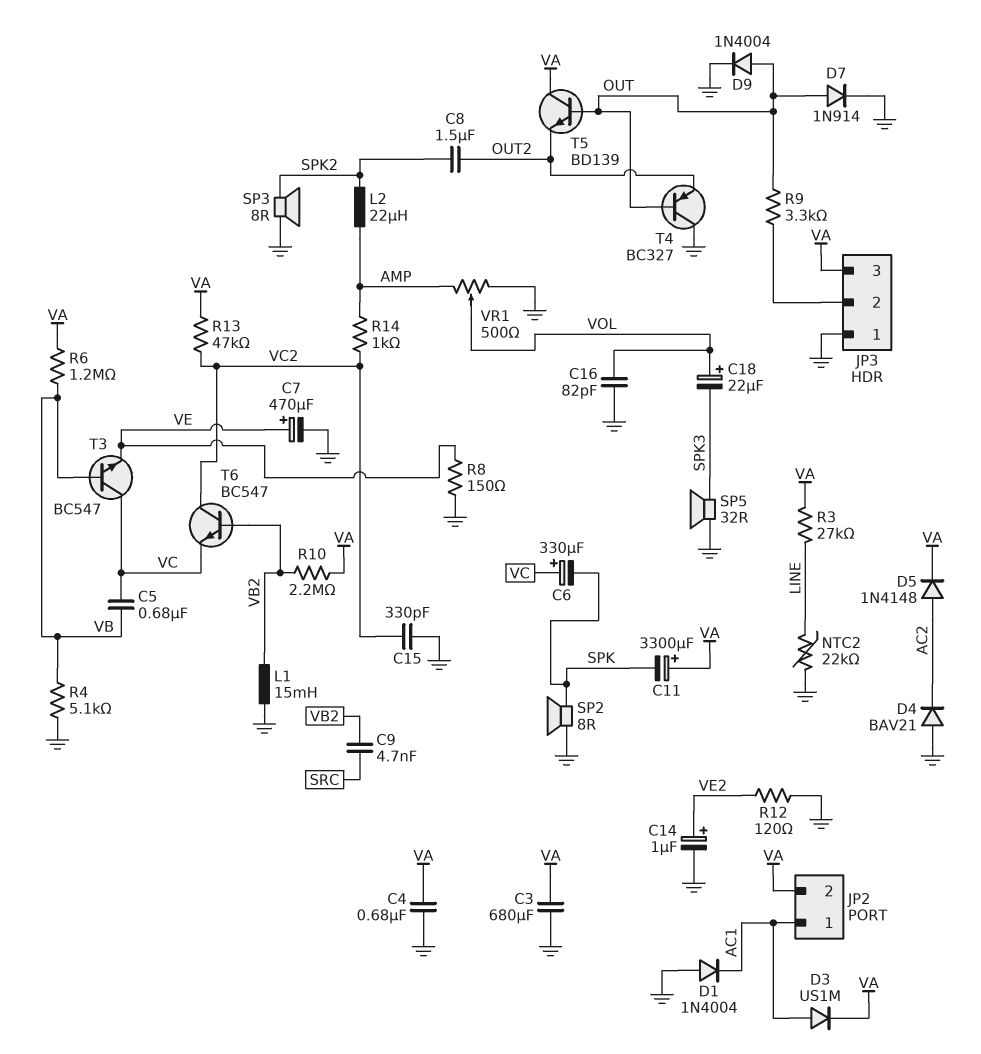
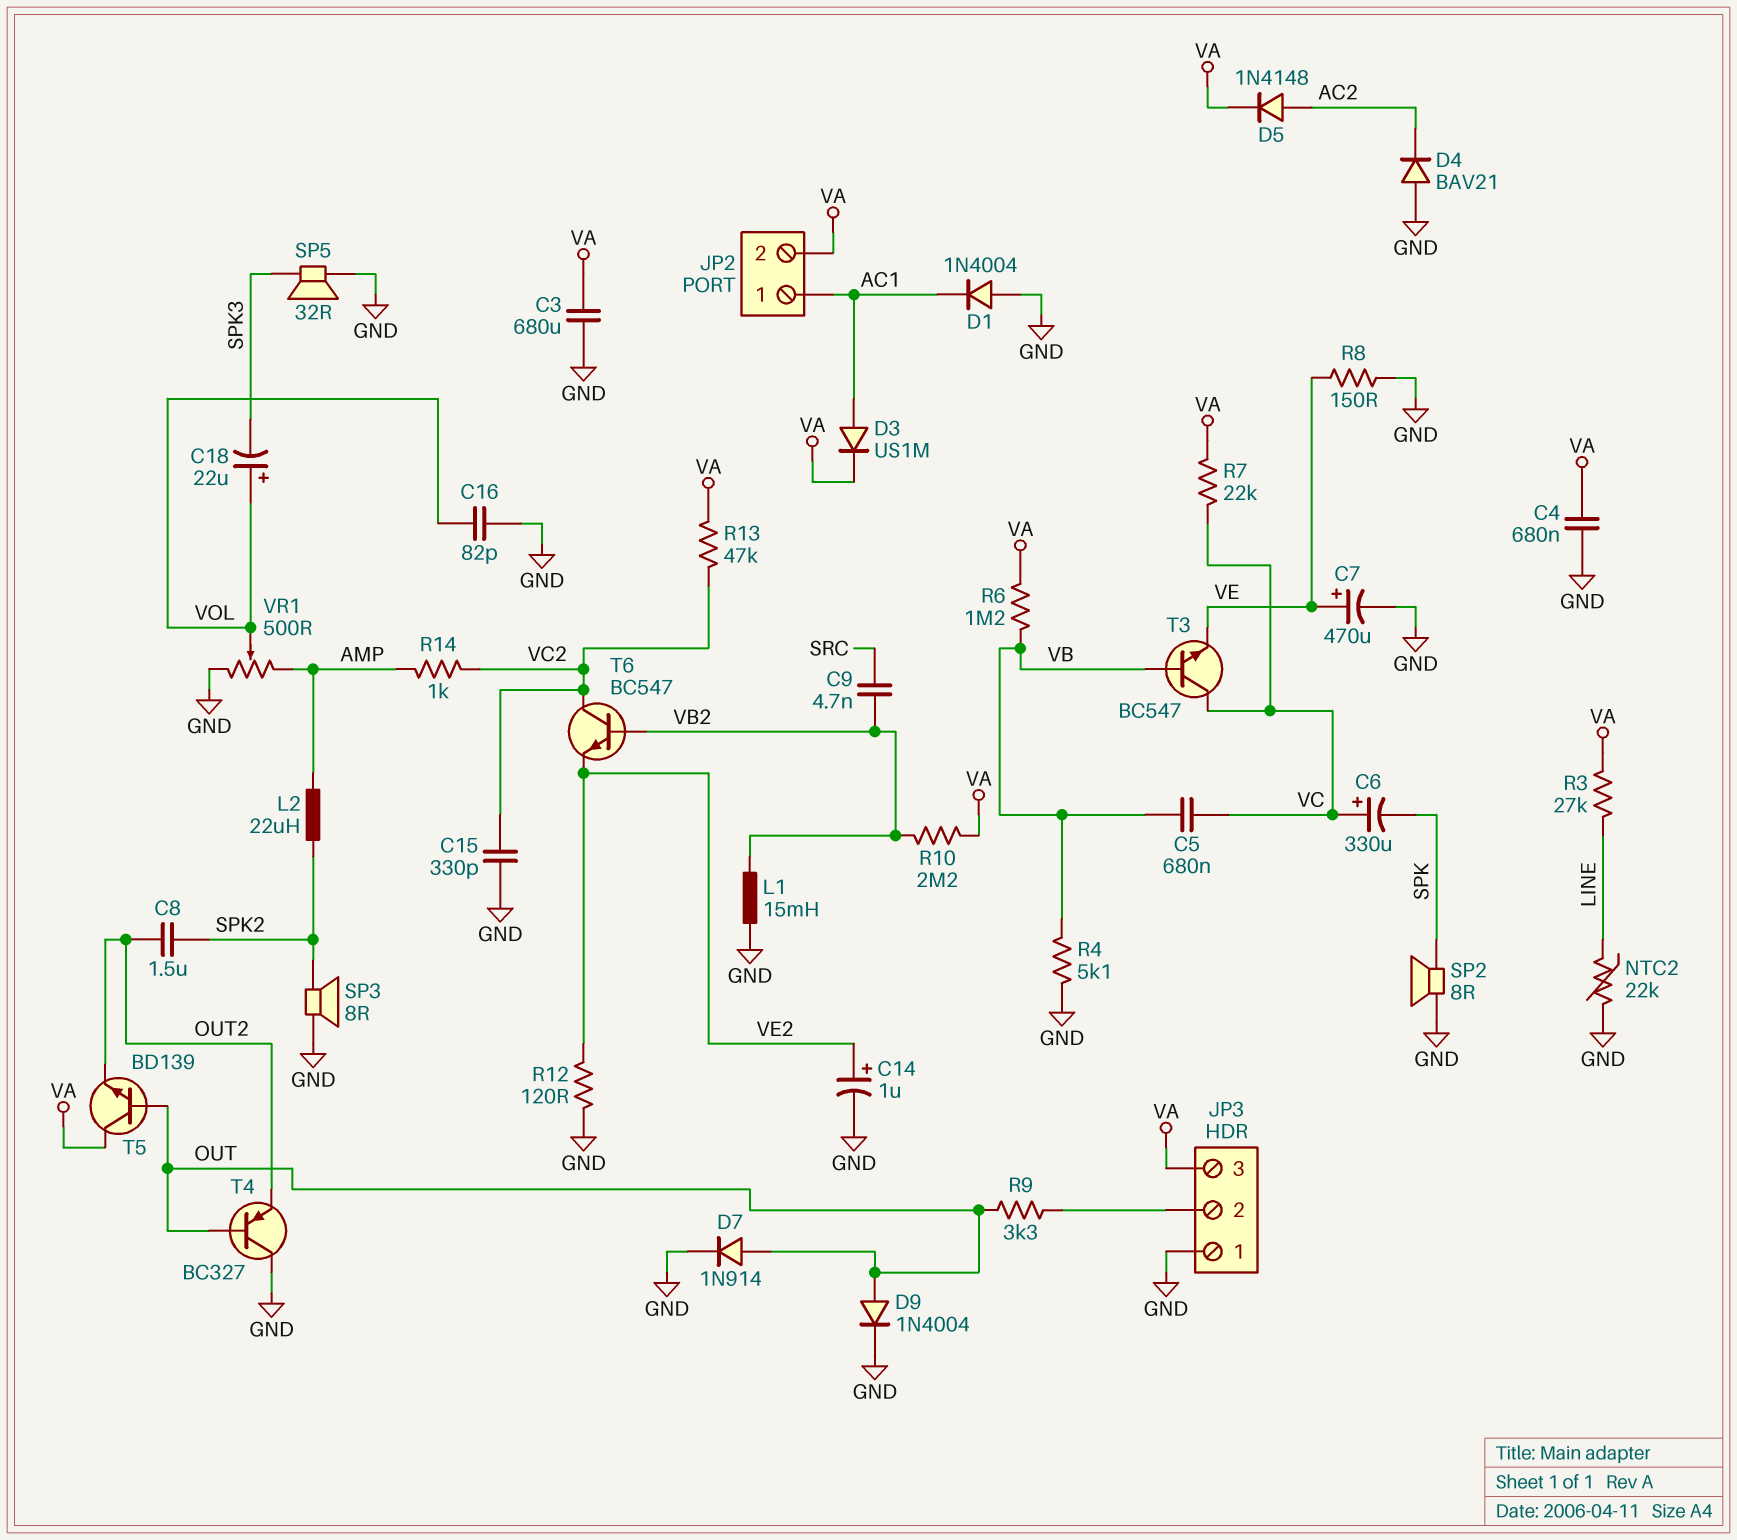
C11: 3300uF (plus VA, minus SPK) -> none
R7: none -> 22k (VA, VC)
T6: NPN BC547 (B VB2, C VC2, E VC) -> NPN BC547 (B VB2, C VC2, E VE2)

